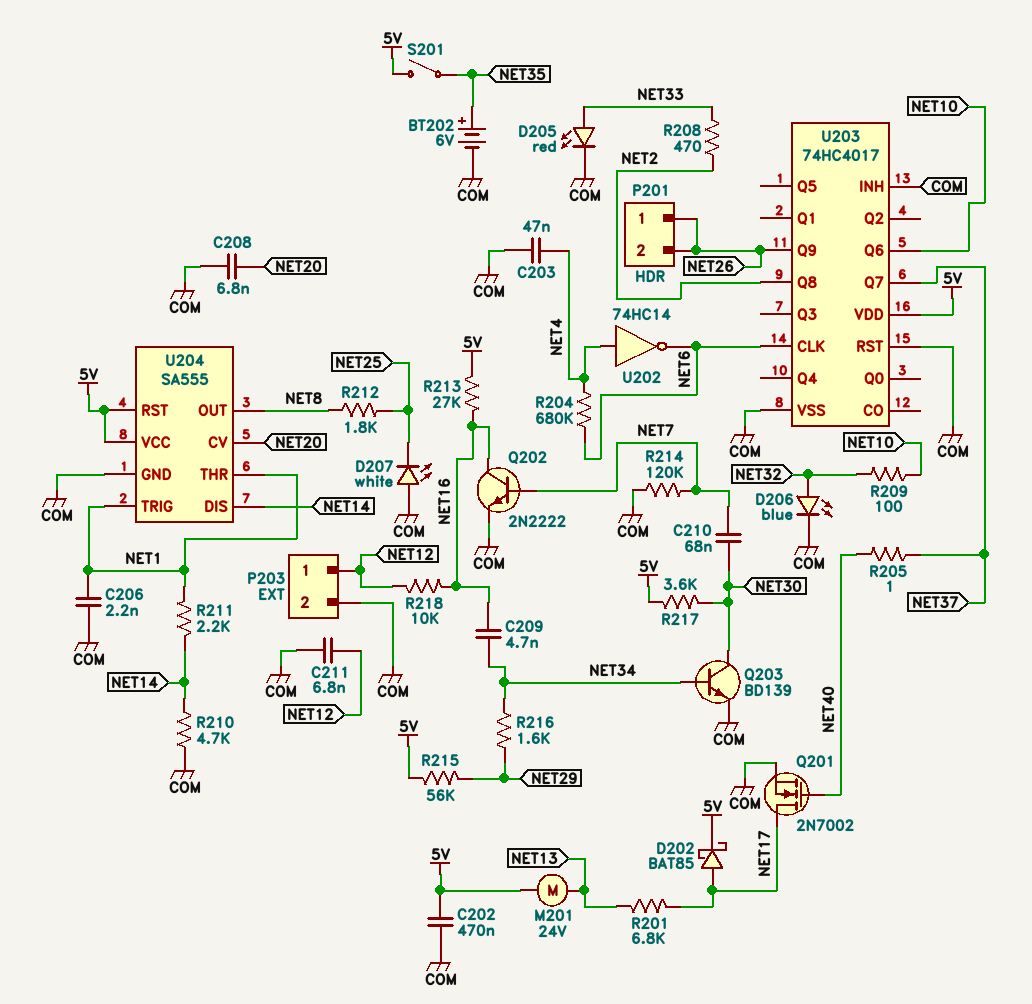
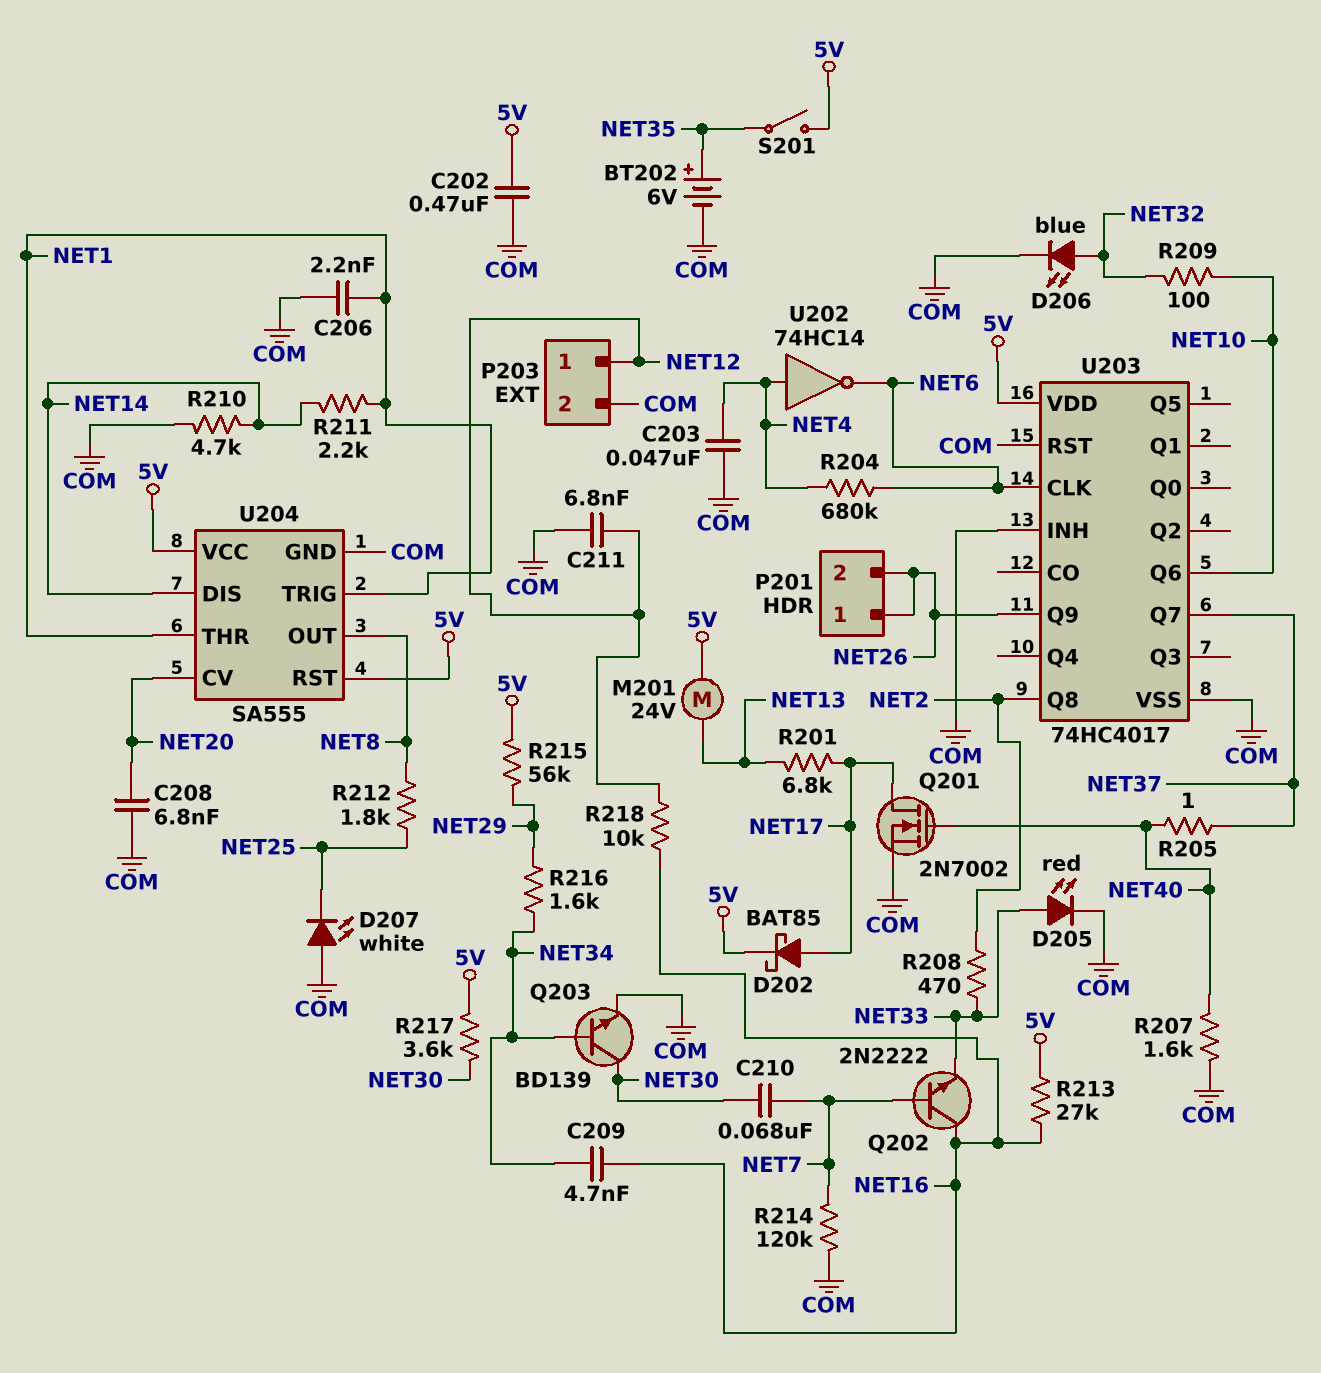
Q202: NPN 2N2222 (B NET7, C NET16, E COM) -> NPN 2N2222 (B NET7, C NET16, E NET33)
R207: none -> 1.6k (COM, NET40)

